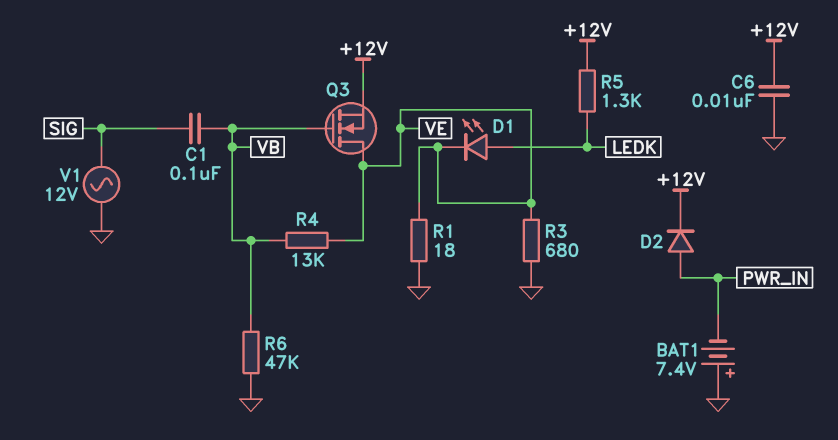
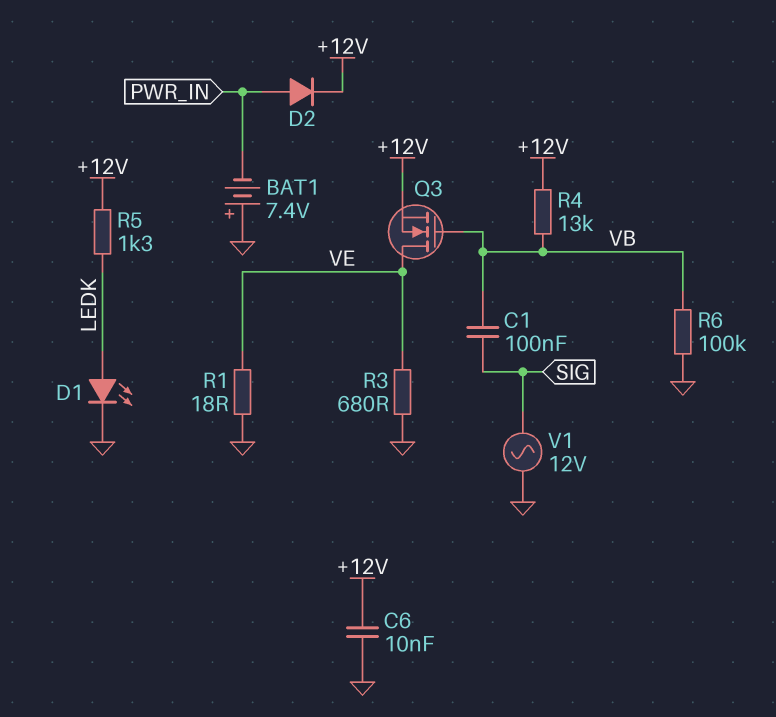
D1: LED (A LEDK, K VE) -> LED (A LEDK, K GND)
R4: 13k (VB, VE) -> 13k (+12V, VB)
R6: 47k (GND, VB) -> 100k (GND, VB)

